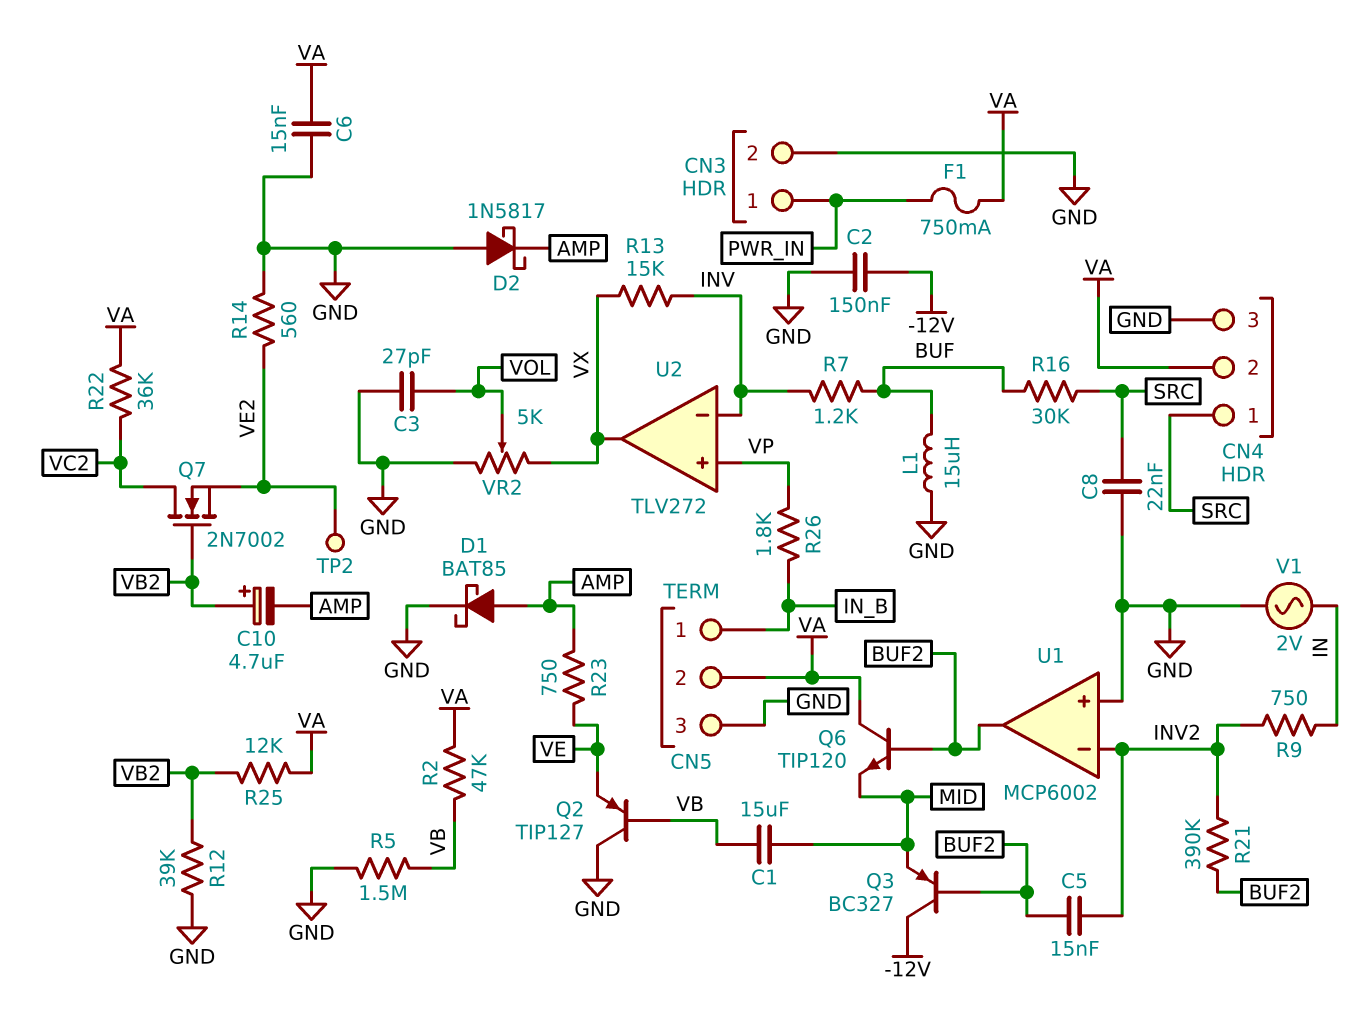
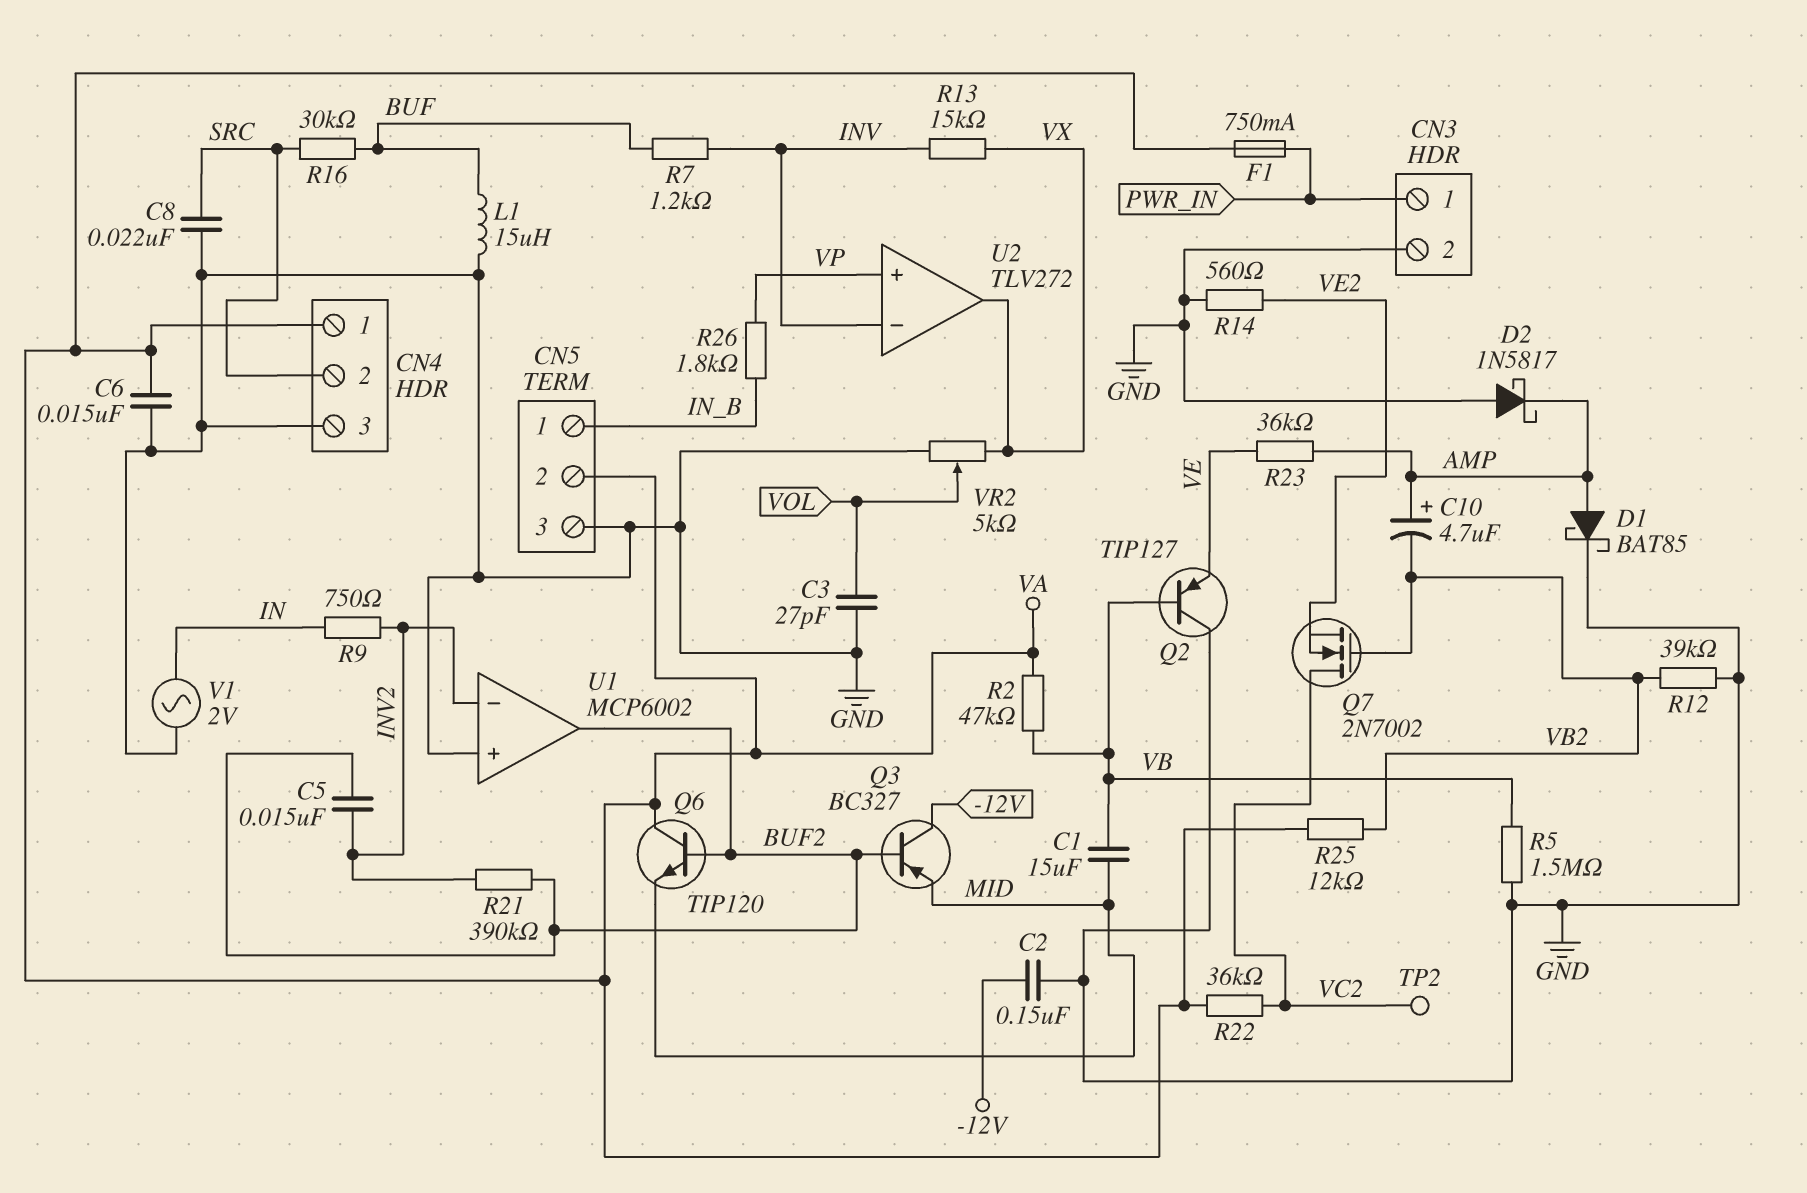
C10: 4.7uF (plus VB2, minus AMP) -> 4.7uF (plus AMP, minus VB2)
CN4 pin 1: SRC -> VA
CN4 pin 2: VA -> SRC
R23: 750 (AMP, VE) -> 36k (AMP, VE)
TP2: test point (VE2) -> test point (VC2)

